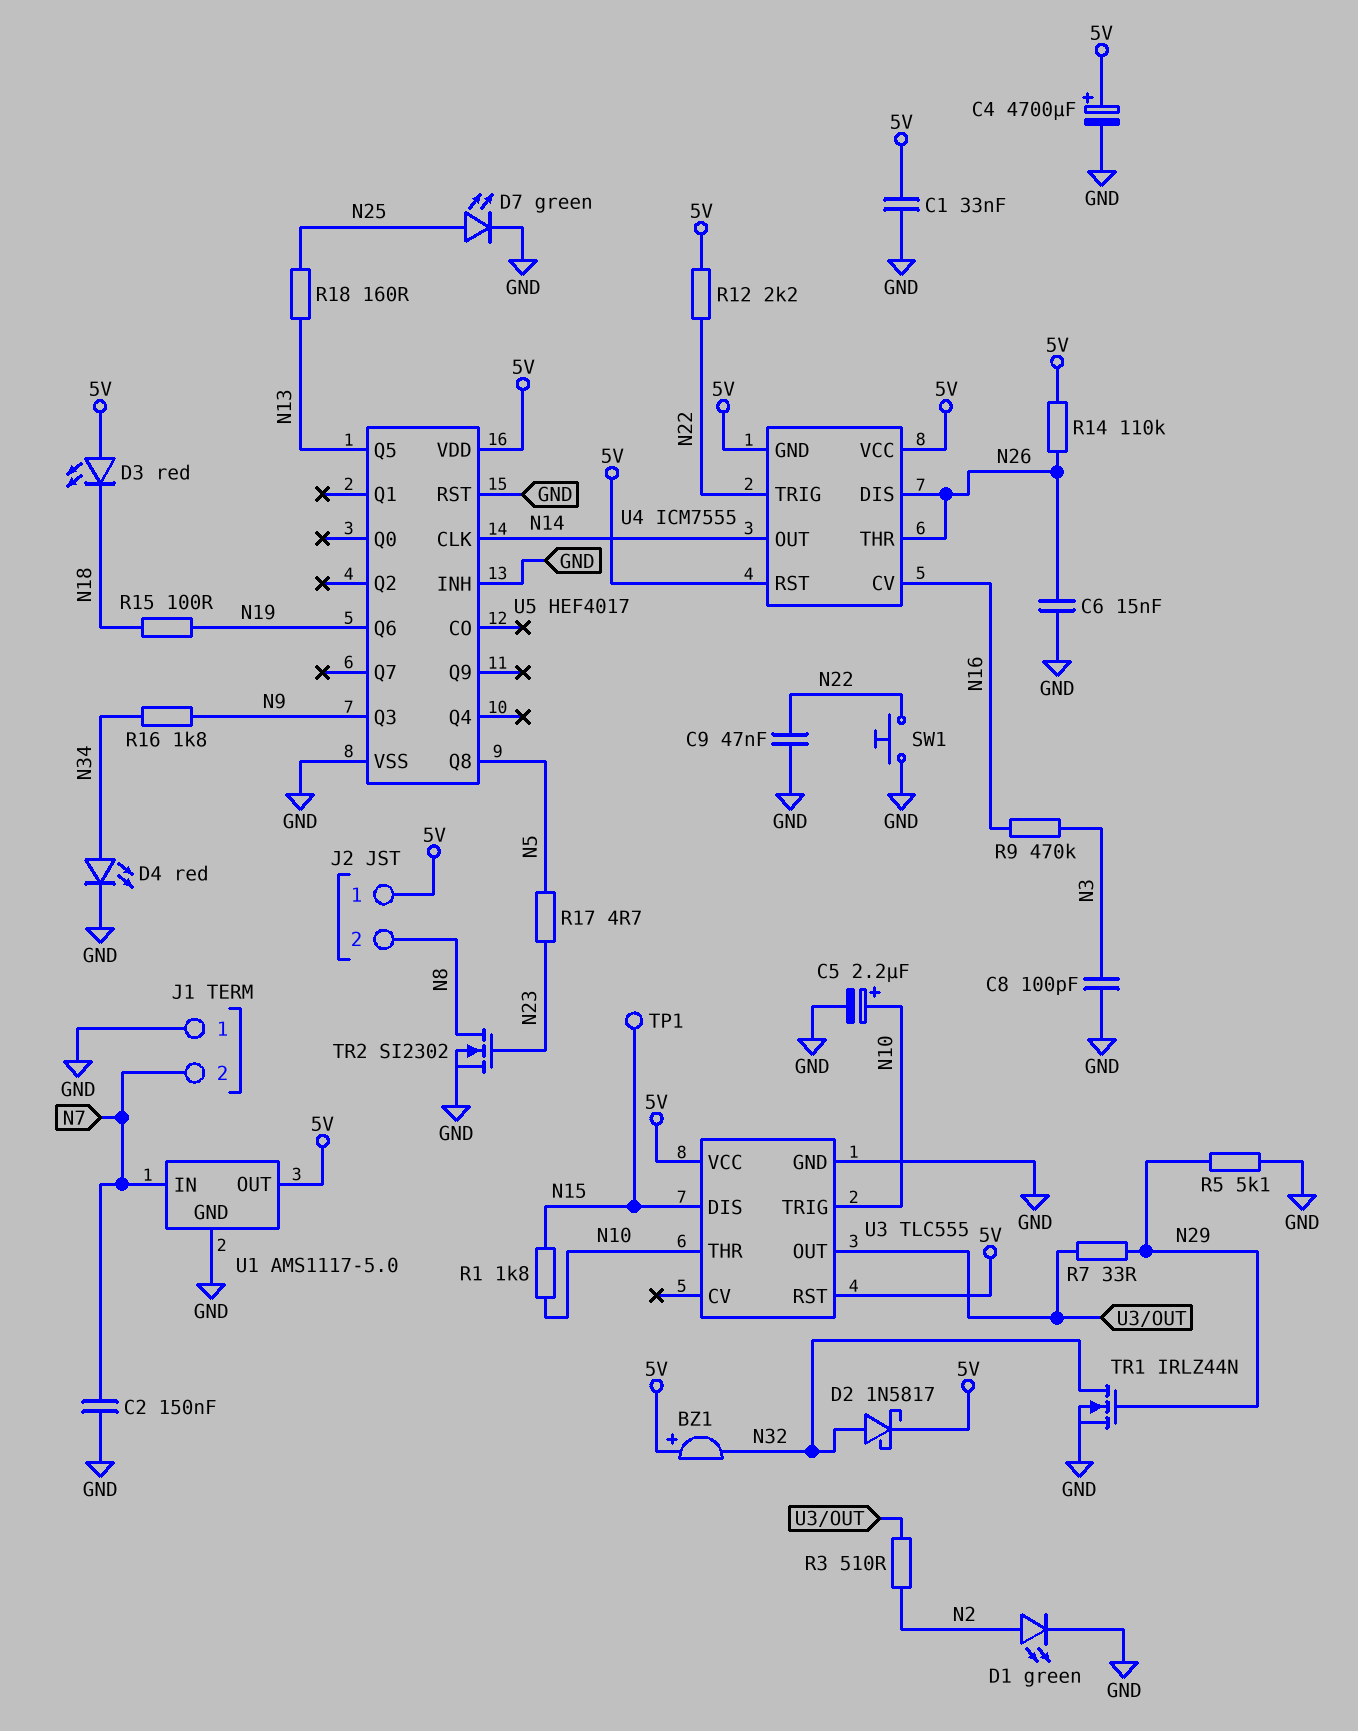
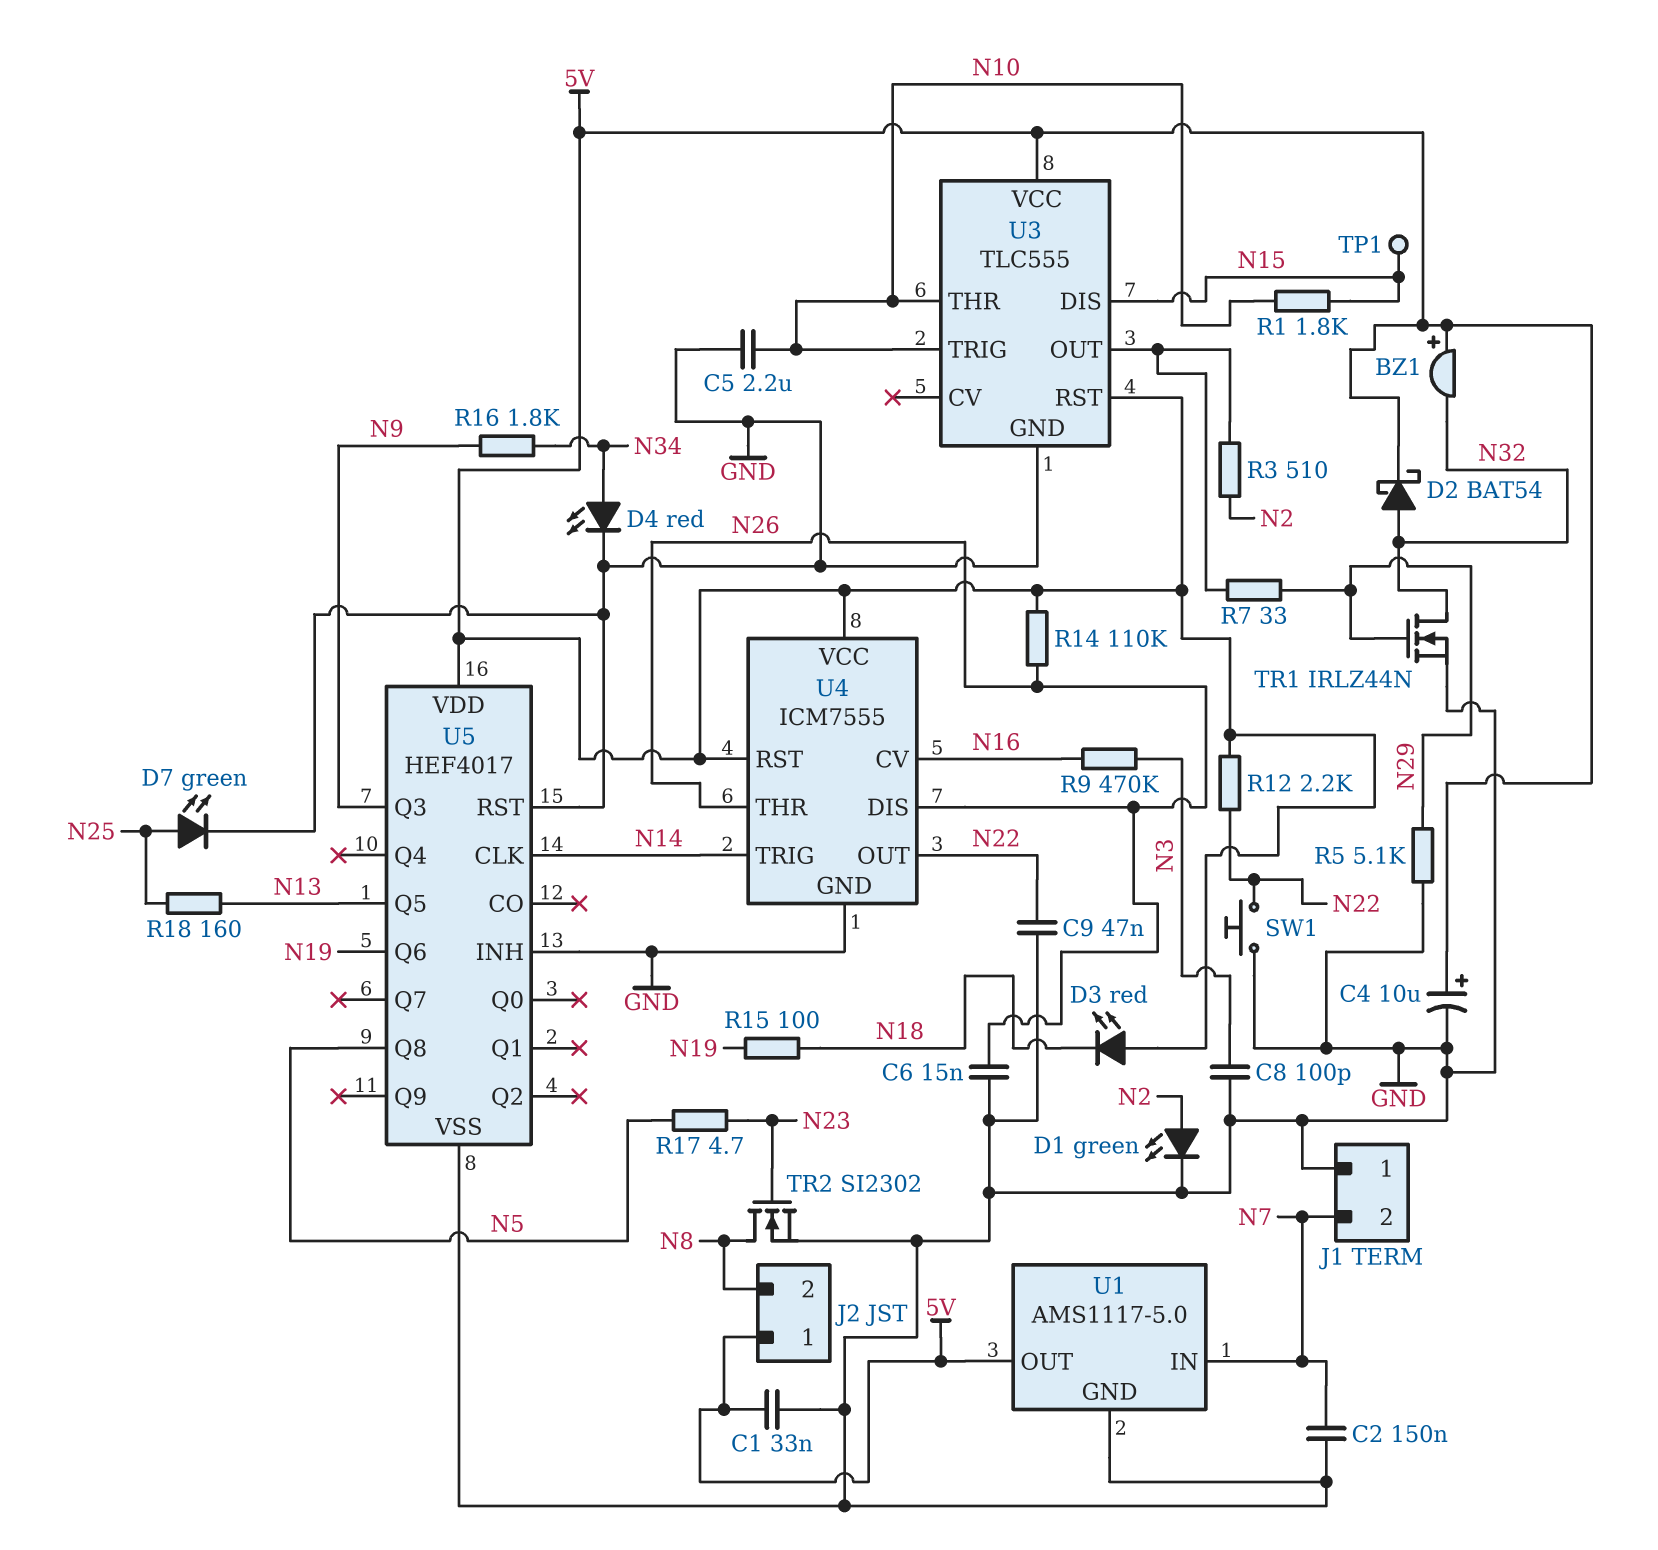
C4: 4700uF (plus 5V, minus GND) -> 10uF (plus 5V, minus GND)
C5: 2.2uF (plus N10, minus GND) -> 2.2uF (GND, N10)
D2: schottky 1N5817 (A N32, K 5V) -> schottky BAT54 (A N32, K 5V)
U4 pin GND: 5V -> GND
U4 pin OUT: N14 -> N22
U4 pin TRIG: N22 -> N14

